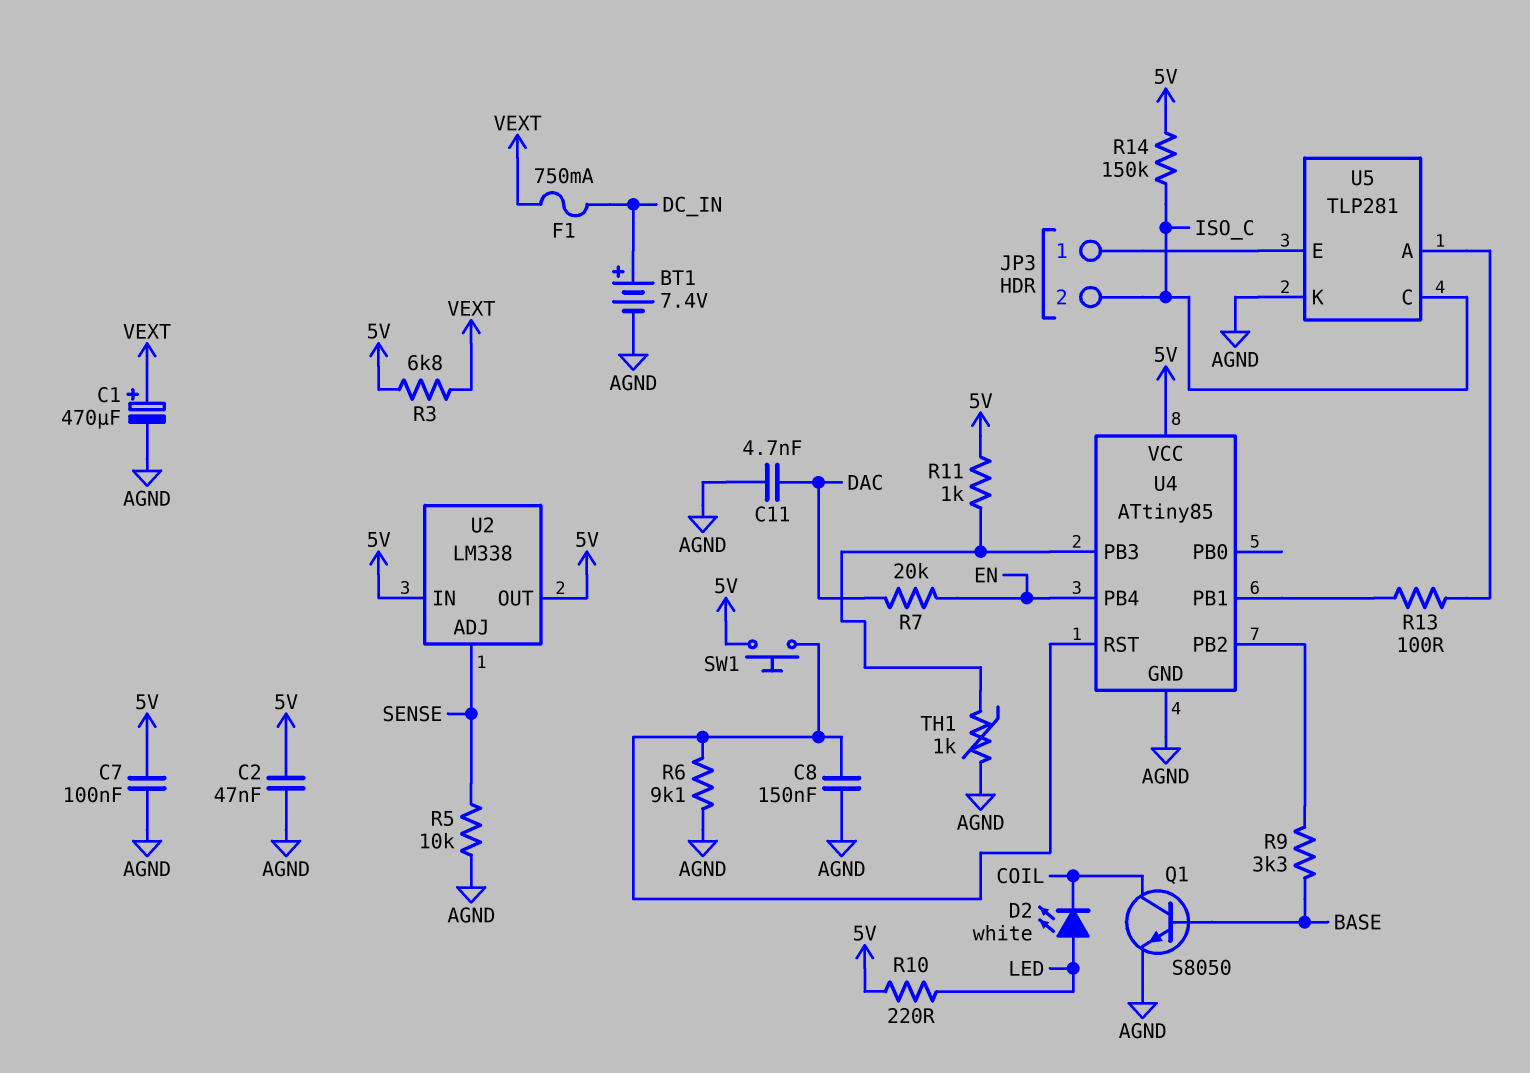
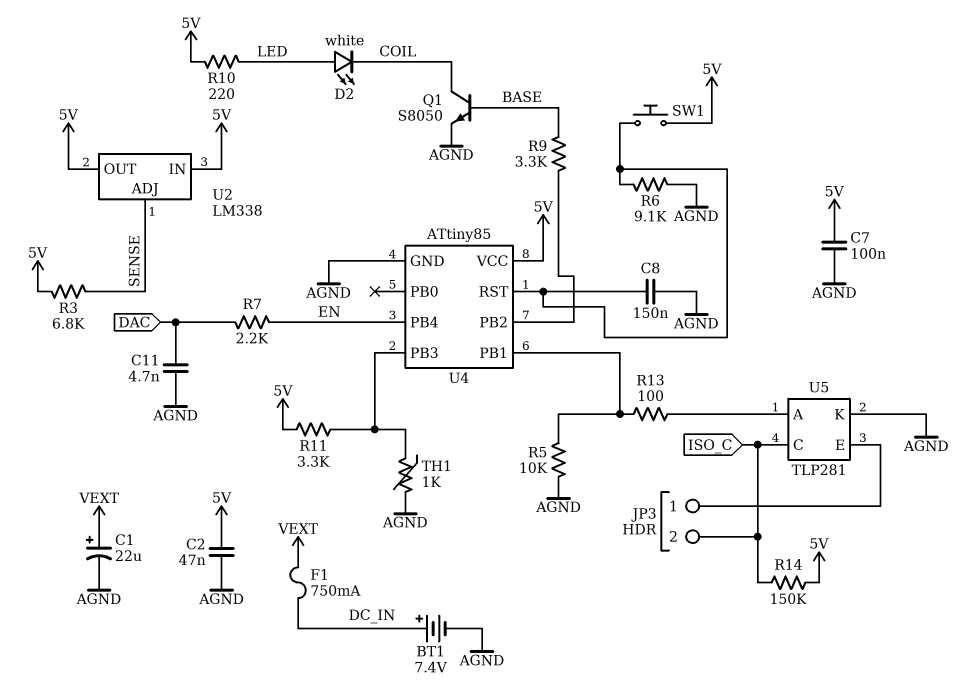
C1: 470uF (plus VEXT, minus AGND) -> 22uF (plus VEXT, minus AGND)
R3: 6.8k (5V, VEXT) -> 6.8k (5V, SENSE)
R5: 10k (AGND, SENSE) -> 10k (AGND, U4/PB1)
R7: 20k (DAC, EN) -> 2.2k (DAC, EN)
R11: 1k (5V, U4/PB3) -> 3.3k (5V, U4/PB3)

